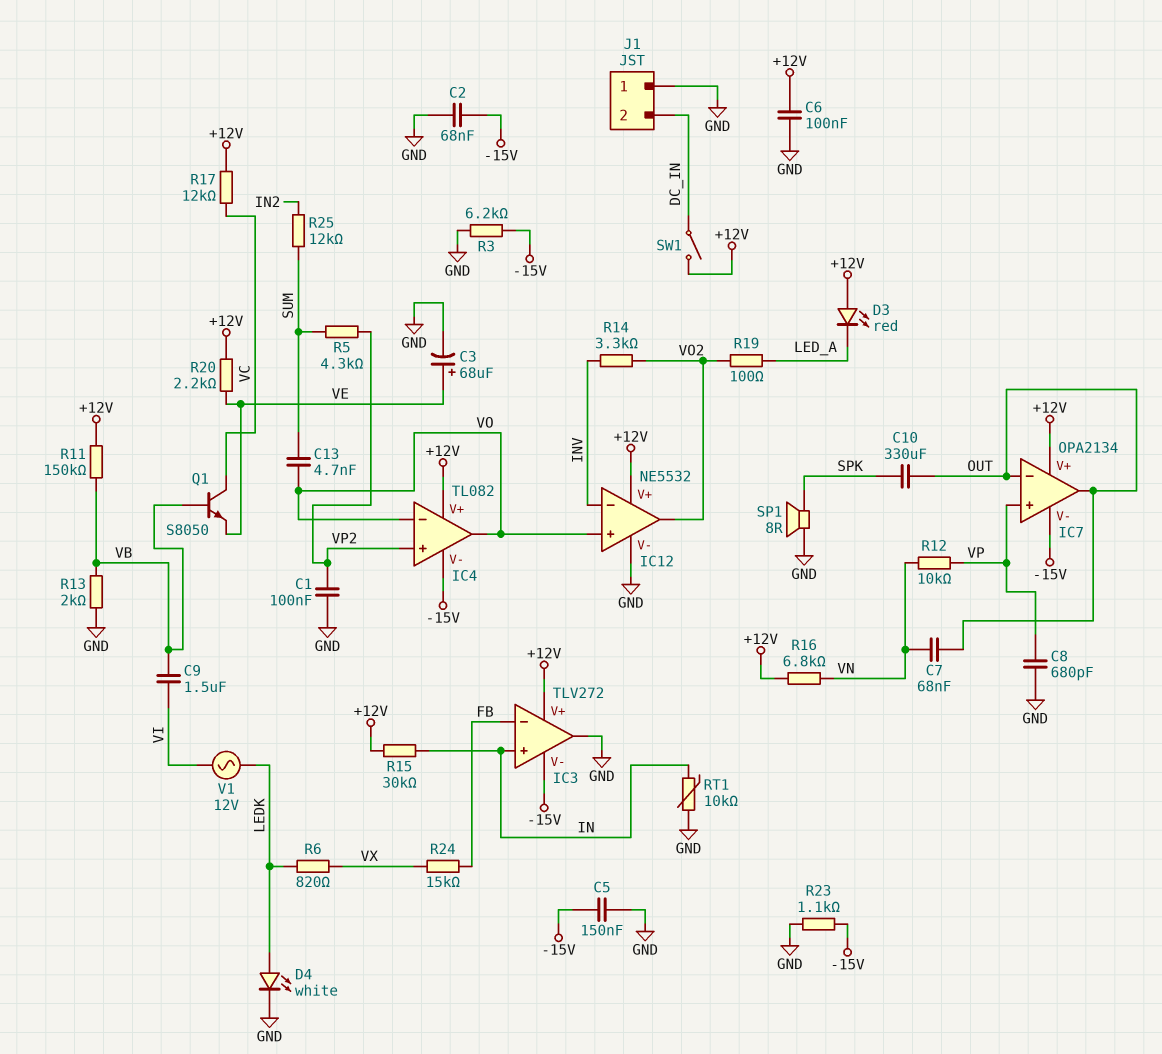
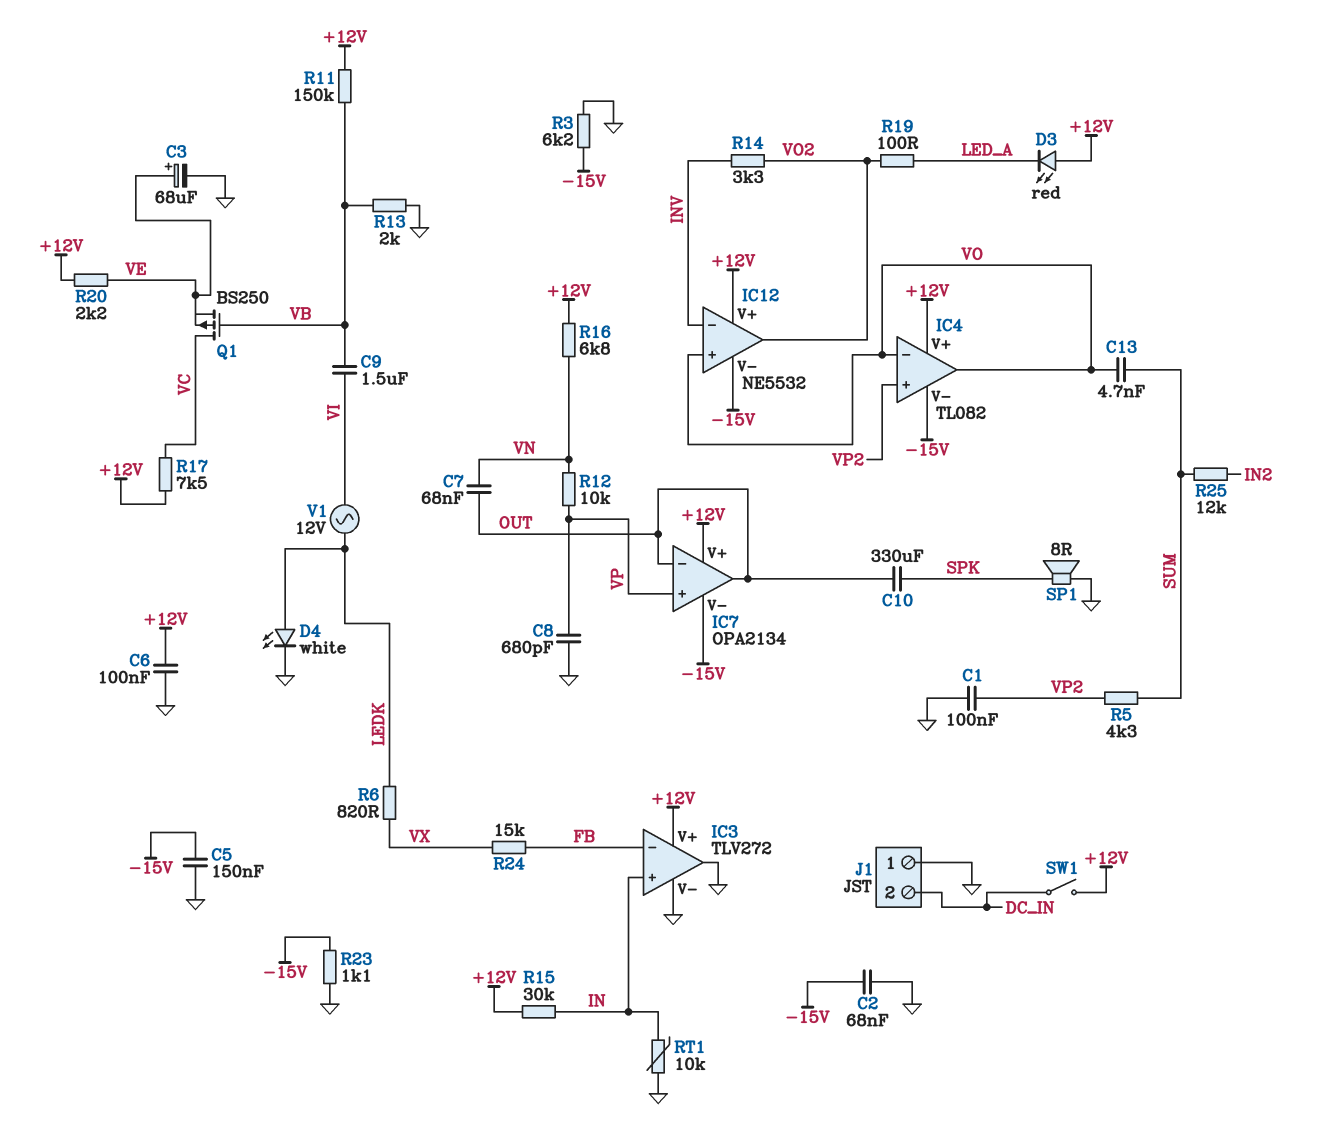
IC3 pin V-: -15V -> GND
IC12 pin V-: GND -> -15V
Q1: NPN S8050 (B VB, C VC, E VE) -> PMOS BS250 (G VB, D VC, S VE)
R17: 12k (+12V, VC) -> 7.5k (+12V, VC)

